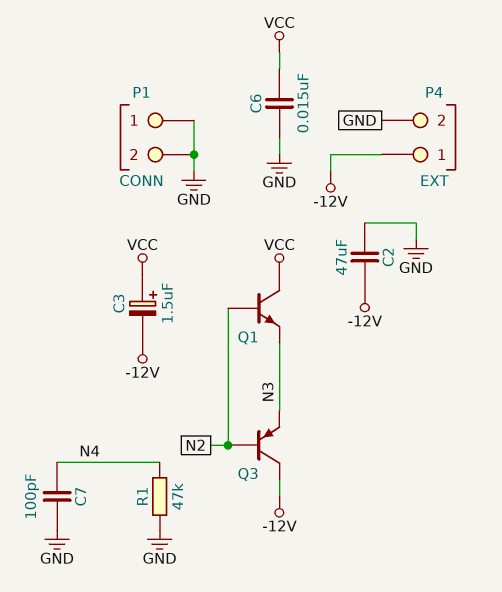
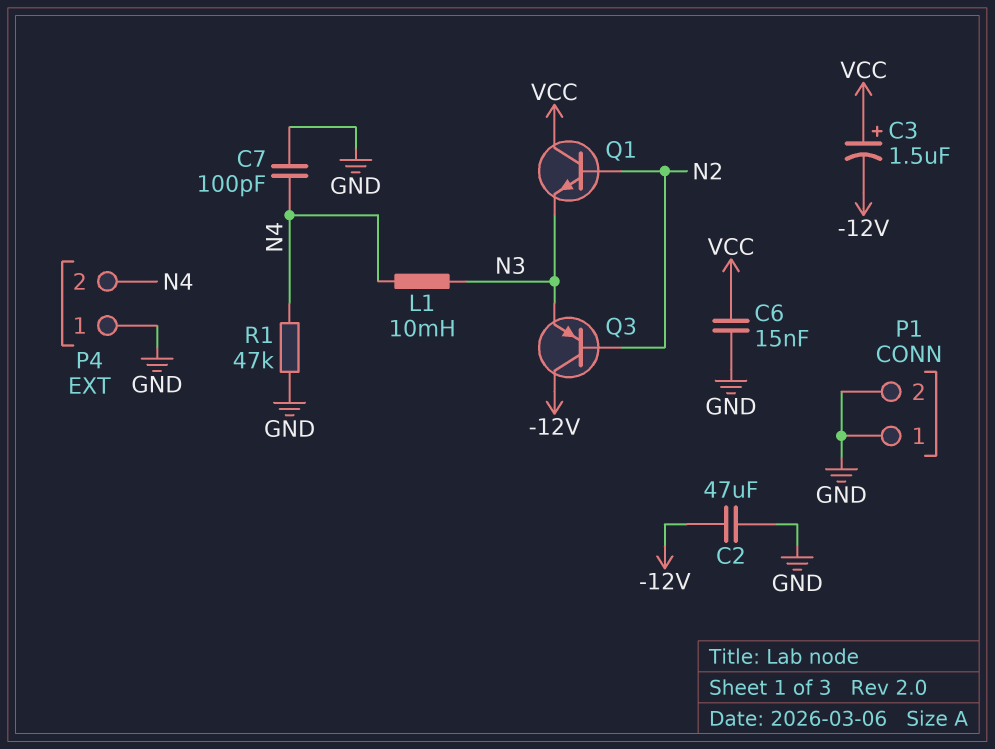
L1: none -> 10mH (N3, N4)
P4 pin 1: -12V -> GND
P4 pin 2: GND -> N4

